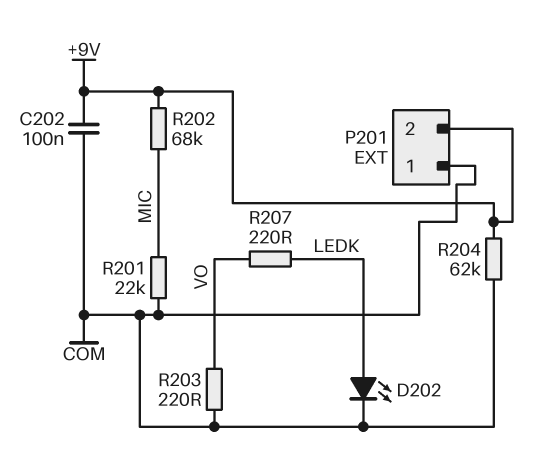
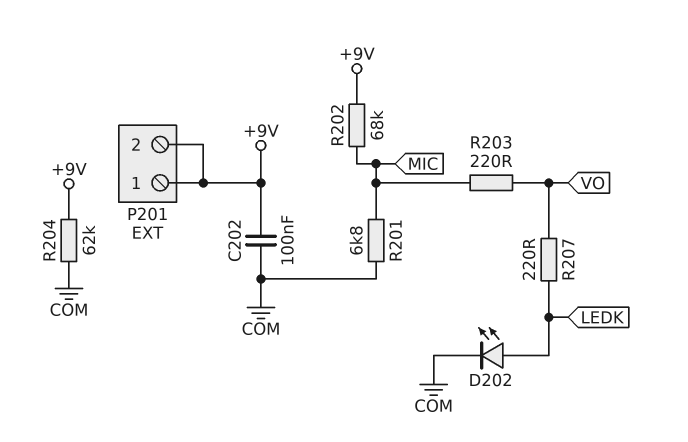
P201 pin 1: COM -> +9V
R201: 22k (COM, MIC) -> 6.8k (COM, MIC)
R203: 220 (COM, VO) -> 220 (MIC, VO)

